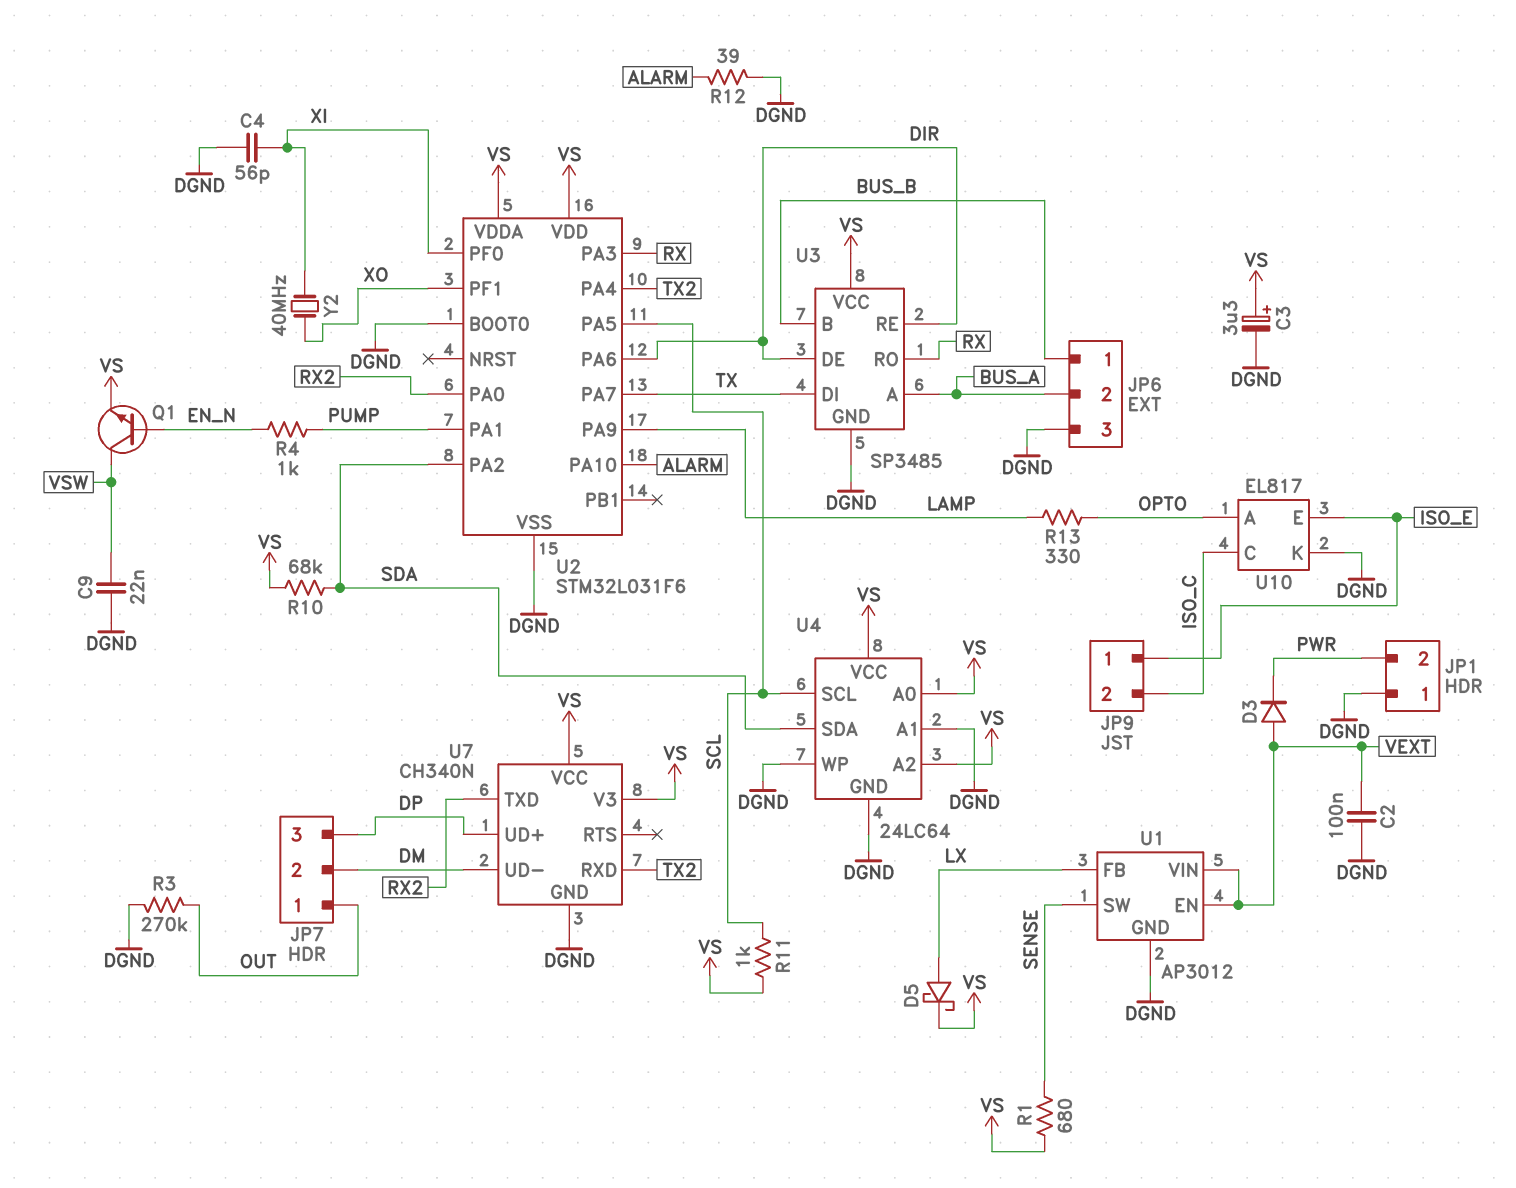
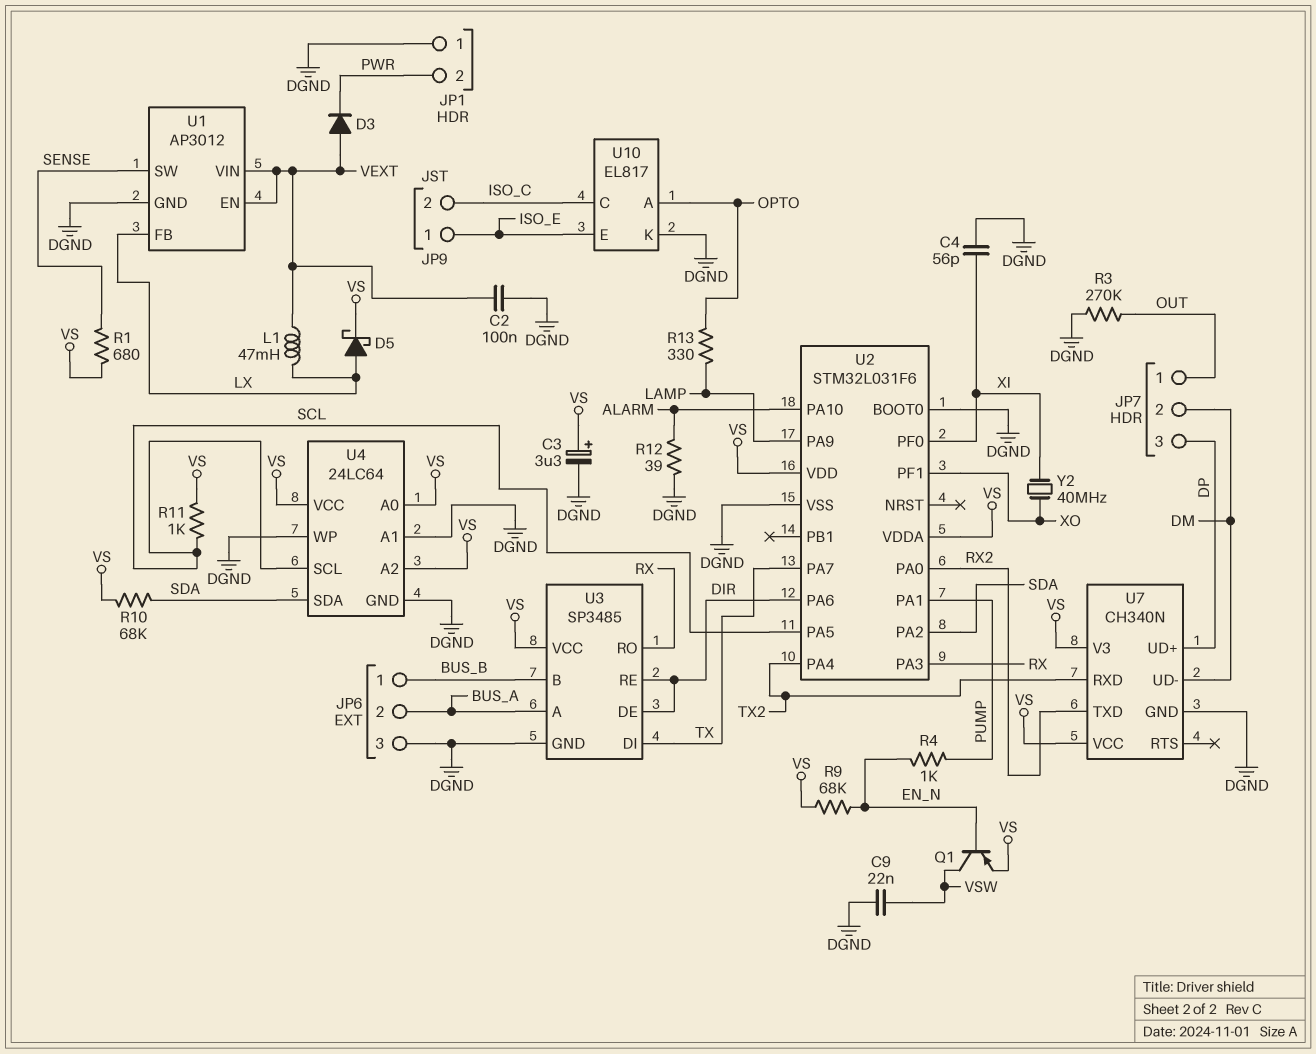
L1: none -> 47mH (LX, VEXT)
Q1: NPN (B EN_N, C VSW, E VS) -> PNP (B EN_N, C VSW, E VS)
R9: none -> 68k (EN_N, VS)

